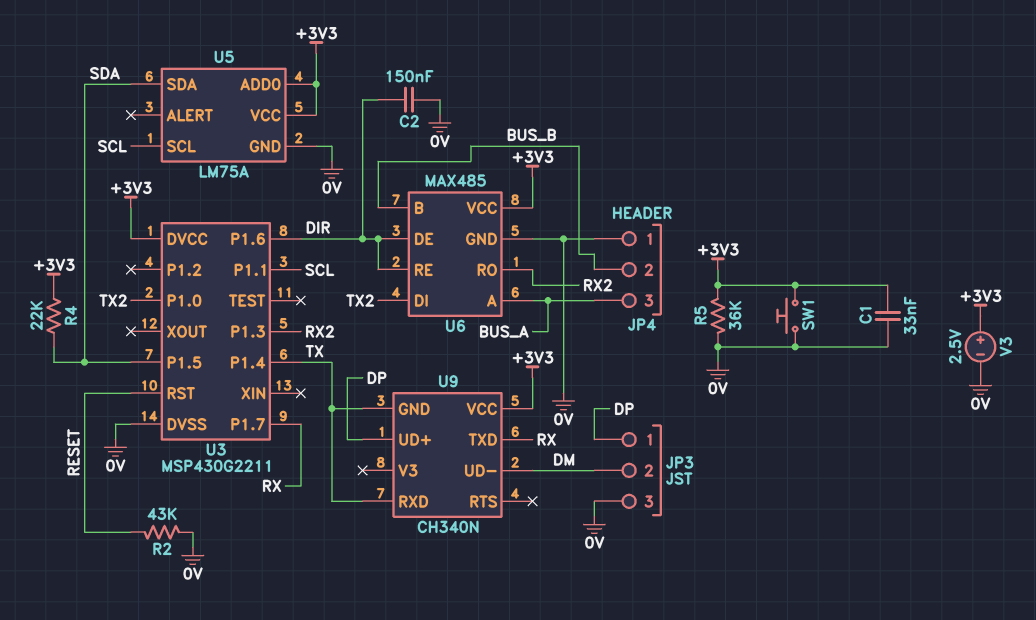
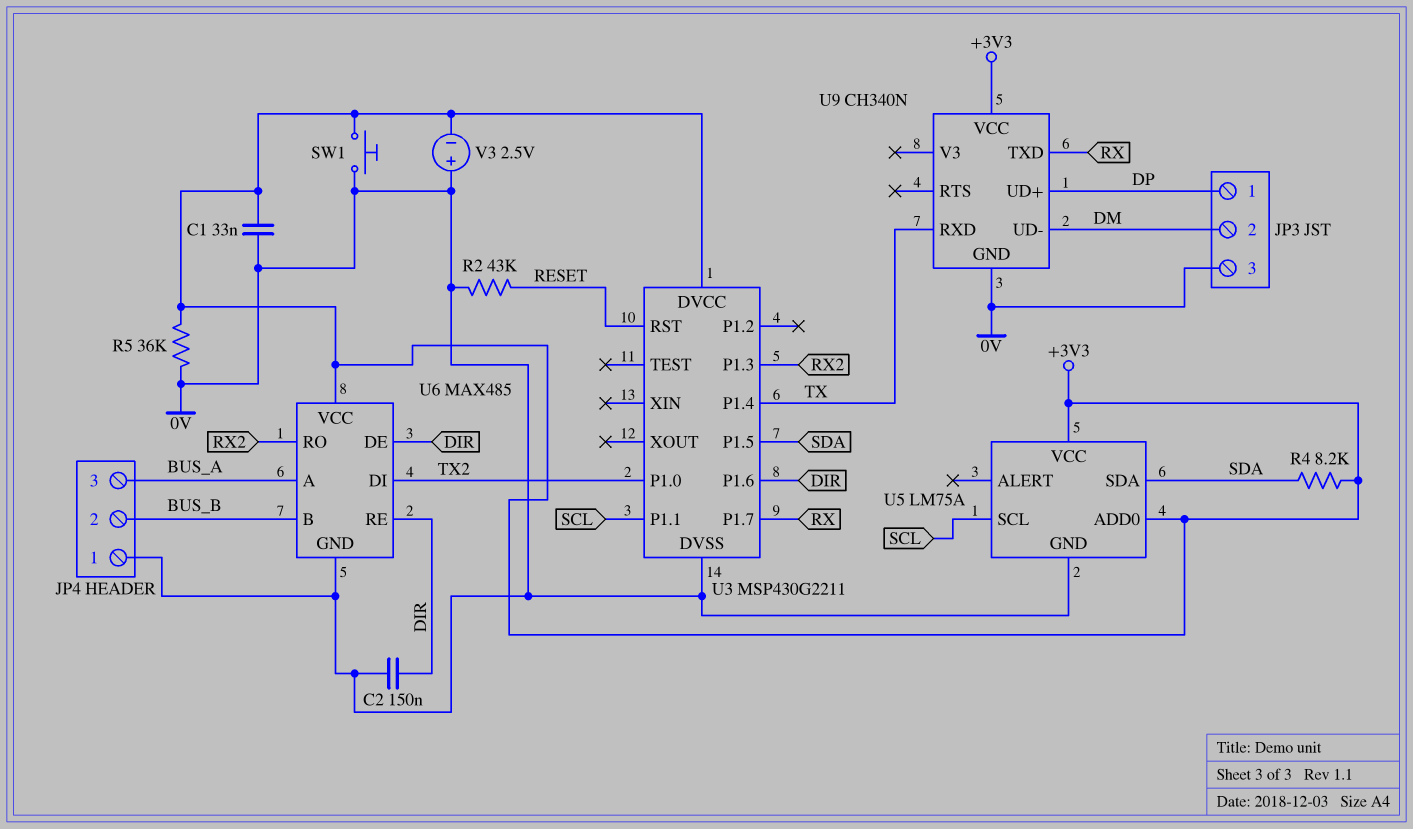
R4: 22k (+3V3, SDA) -> 8.2k (+3V3, SDA)
U9 pin GND: TX -> 0V
V3: 2.5V (plus +3V3, minus 0V) -> 2.5V (plus 0V, minus +3V3)

